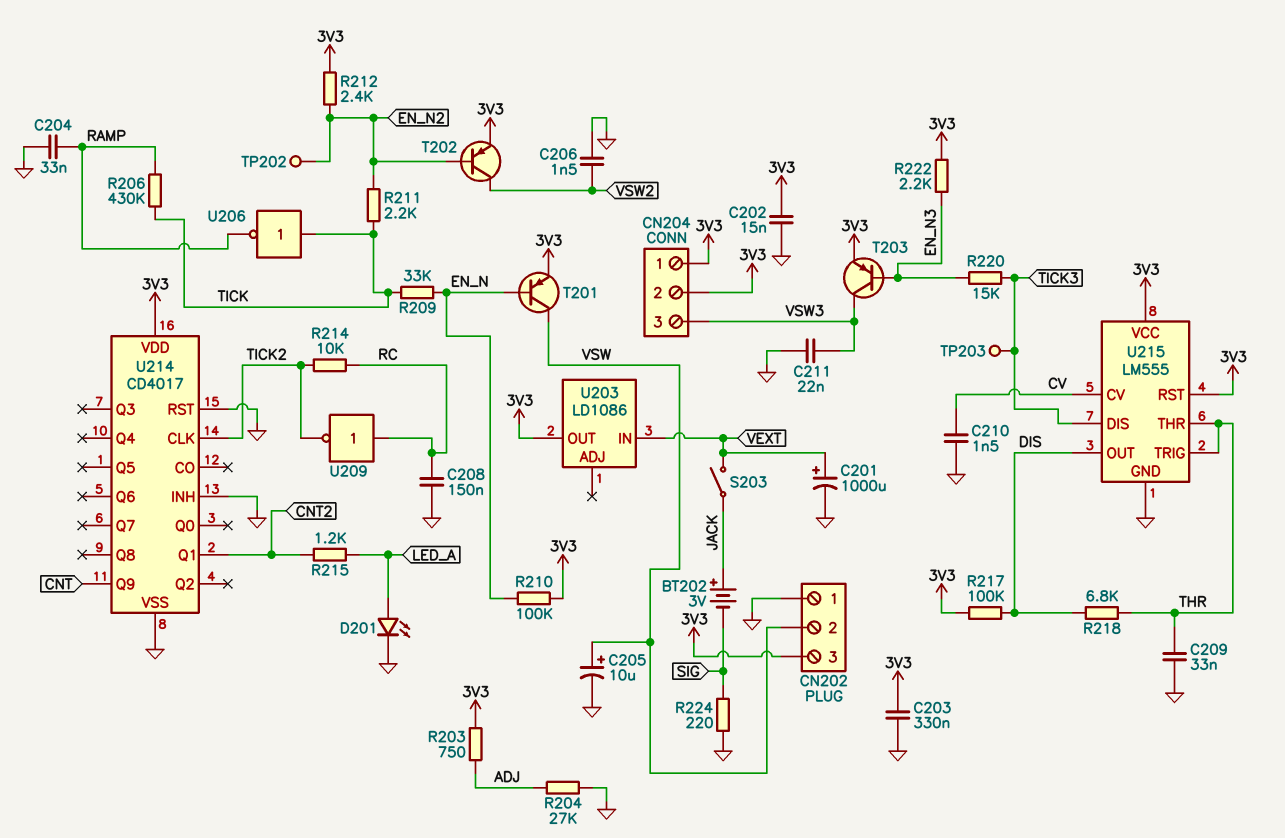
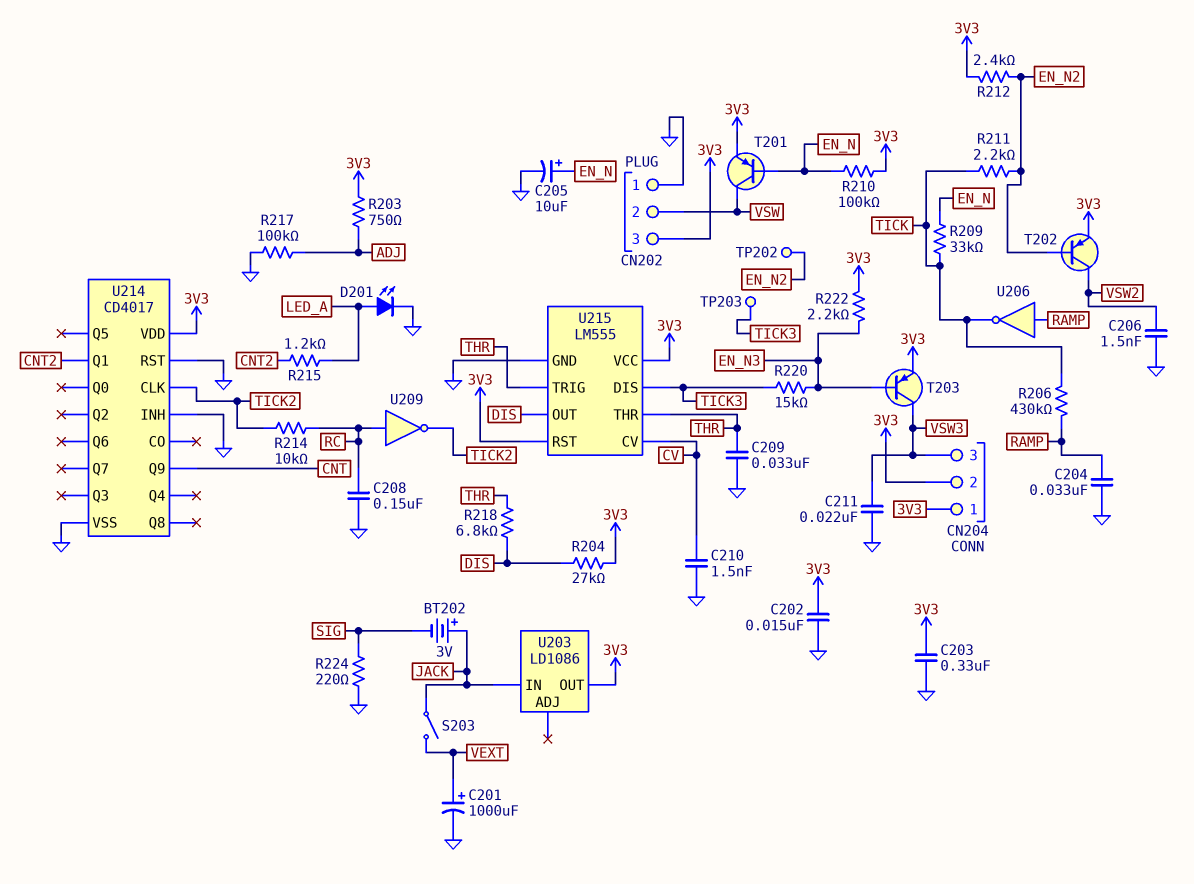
C205: 10uF (plus VSW, minus GND) -> 10uF (plus EN_N, minus GND)
R204: 27k (ADJ, GND) -> 27k (3V3, DIS)
R217: 100k (3V3, DIS) -> 100k (ADJ, GND)
U203 pin IN: VEXT -> JACK
U206: NOT (in TICK, out RAMP) -> NOT (in RAMP, out TICK)

